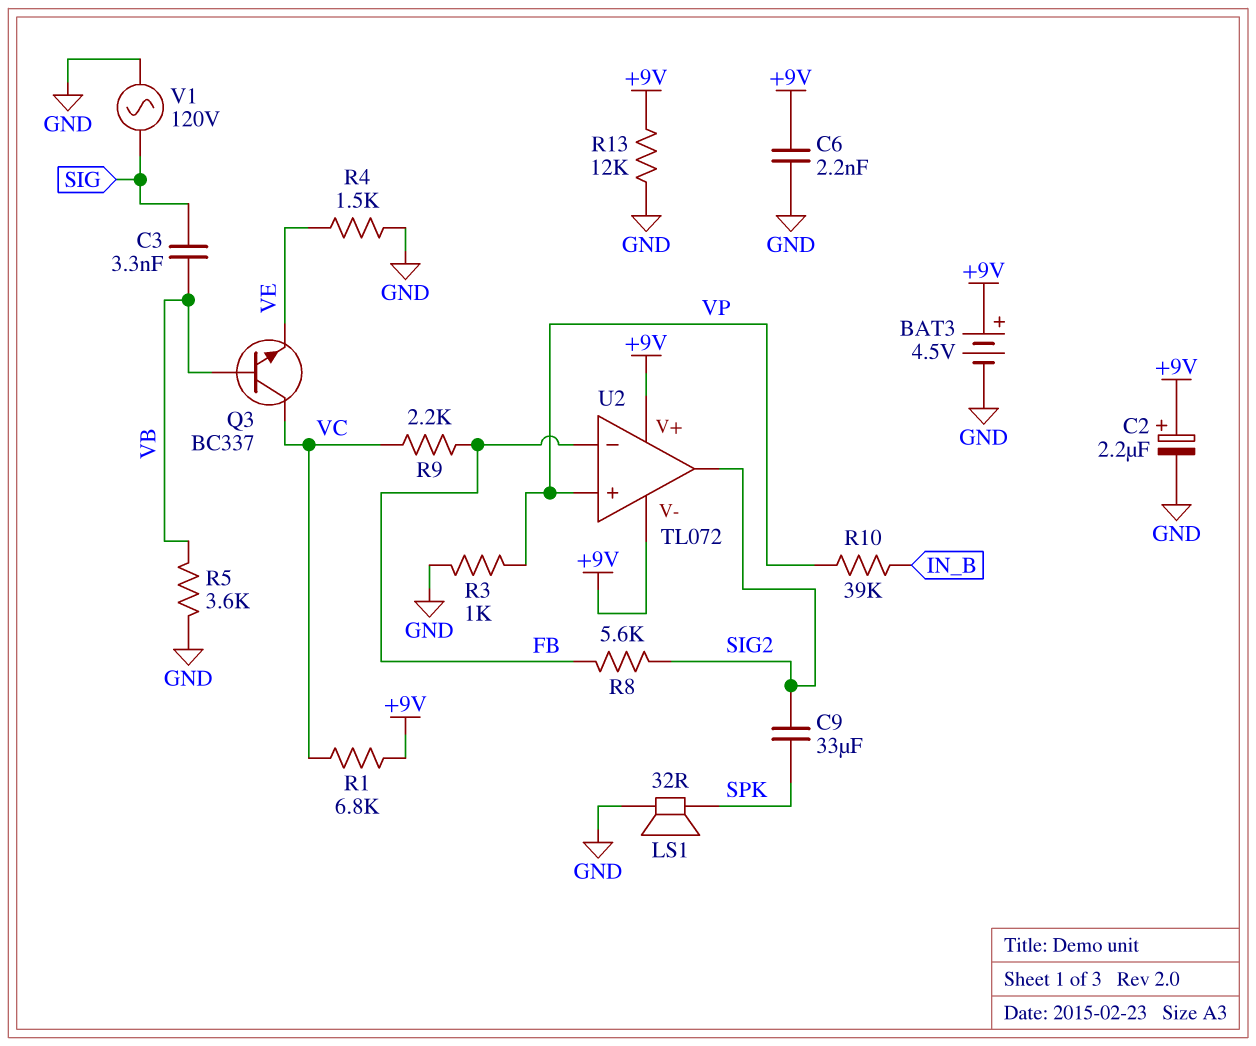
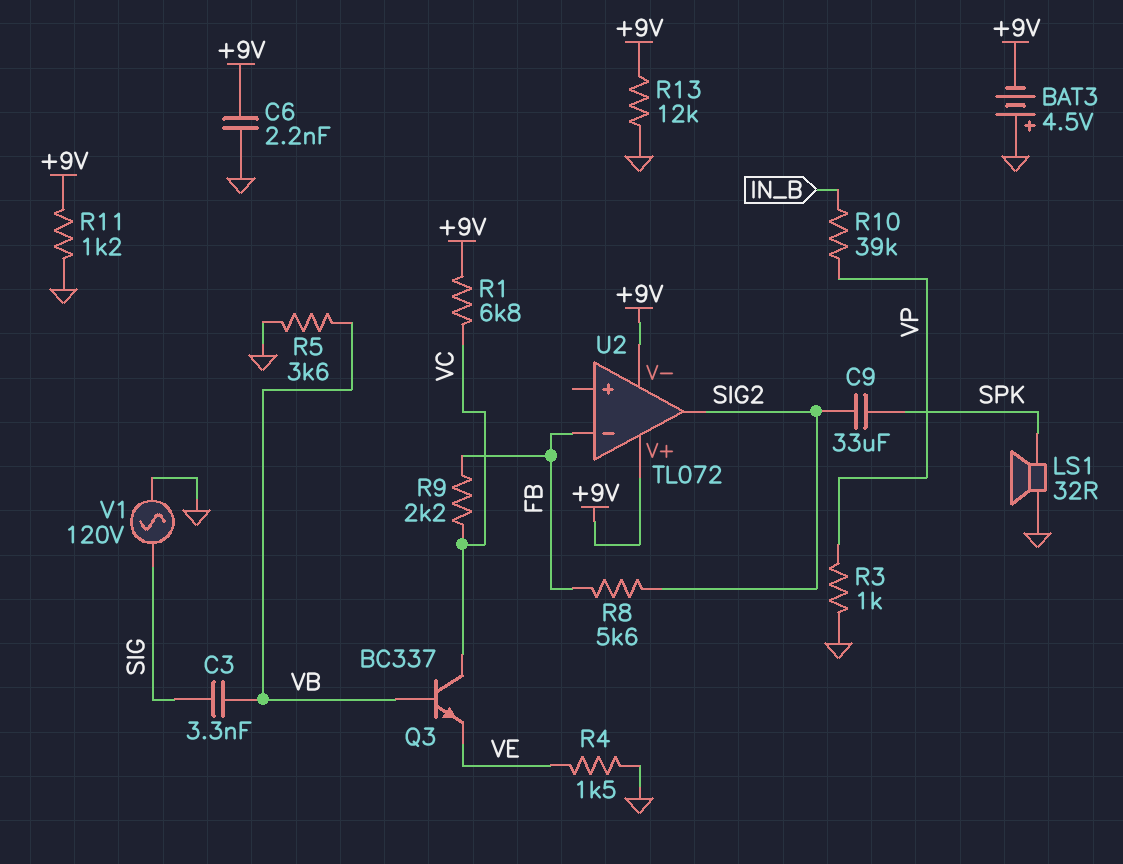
BAT3: 4.5V (plus +9V, minus GND) -> 4.5V (plus GND, minus +9V)
C2: 2.2uF (plus +9V, minus GND) -> none
R11: none -> 1.2k (+9V, GND)
U2 pin in+: VP -> none

